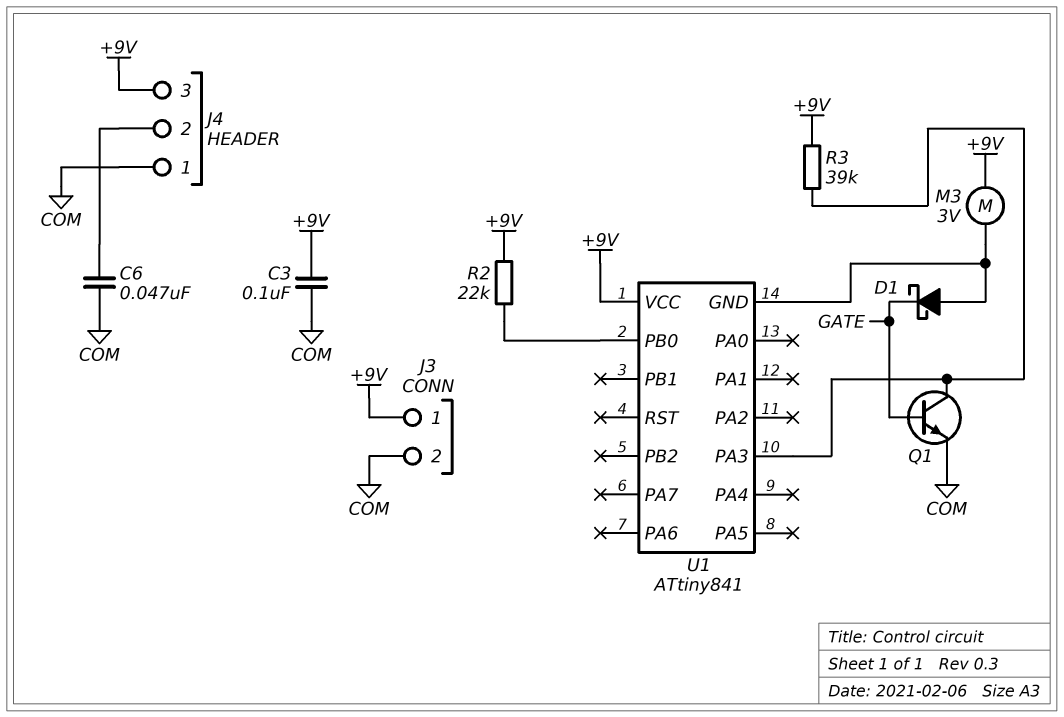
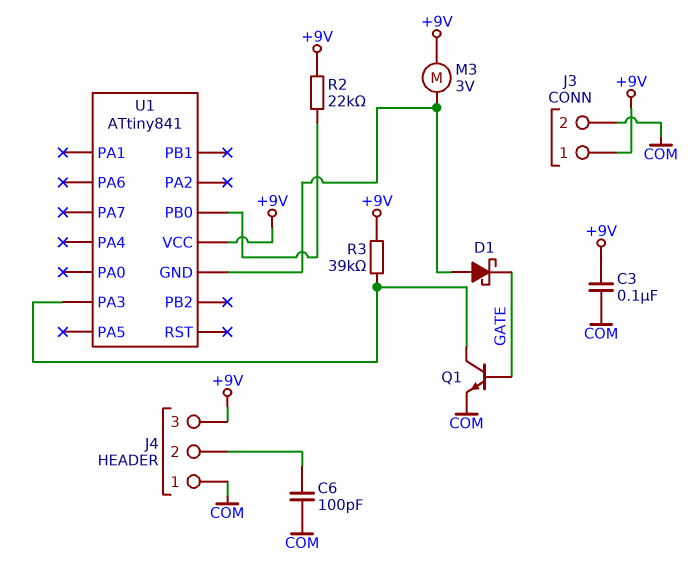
C6: 47nF (COM, J4/2) -> 100pF (COM, J4/2)

